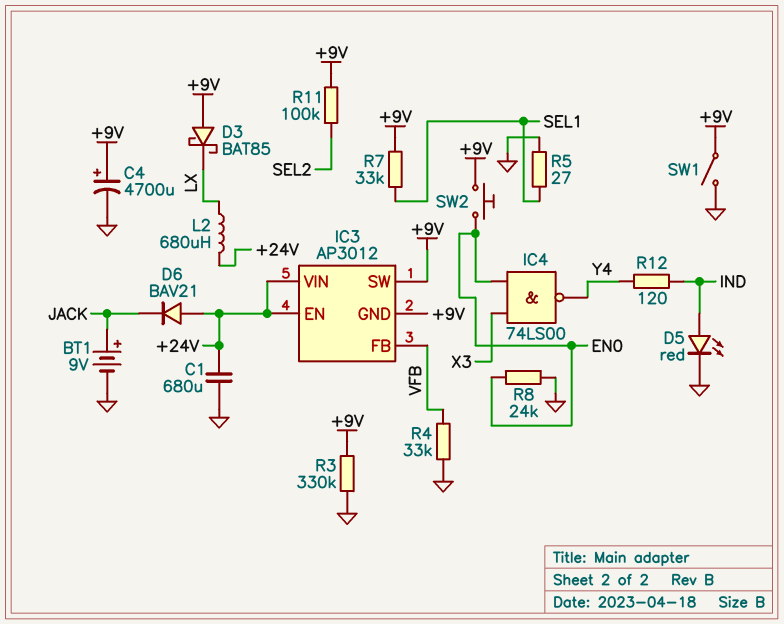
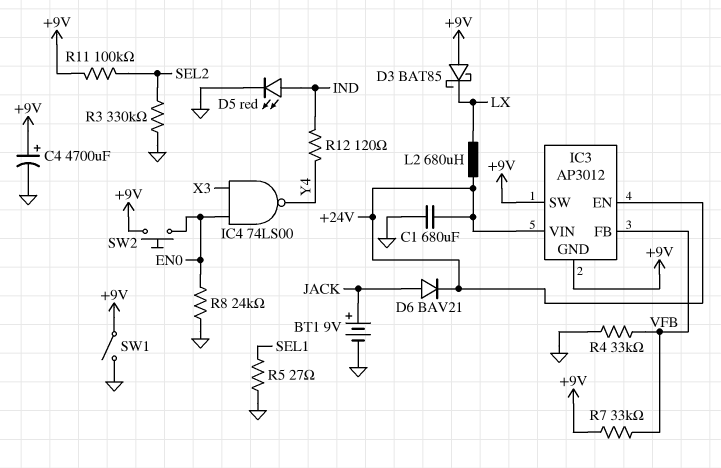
D6: diode BAV21 (A +24V, K JACK) -> diode BAV21 (A JACK, K +24V)
R3: 330k (+9V, GND) -> 330k (GND, SEL2)
R7: 33k (+9V, SEL1) -> 33k (+9V, VFB)

